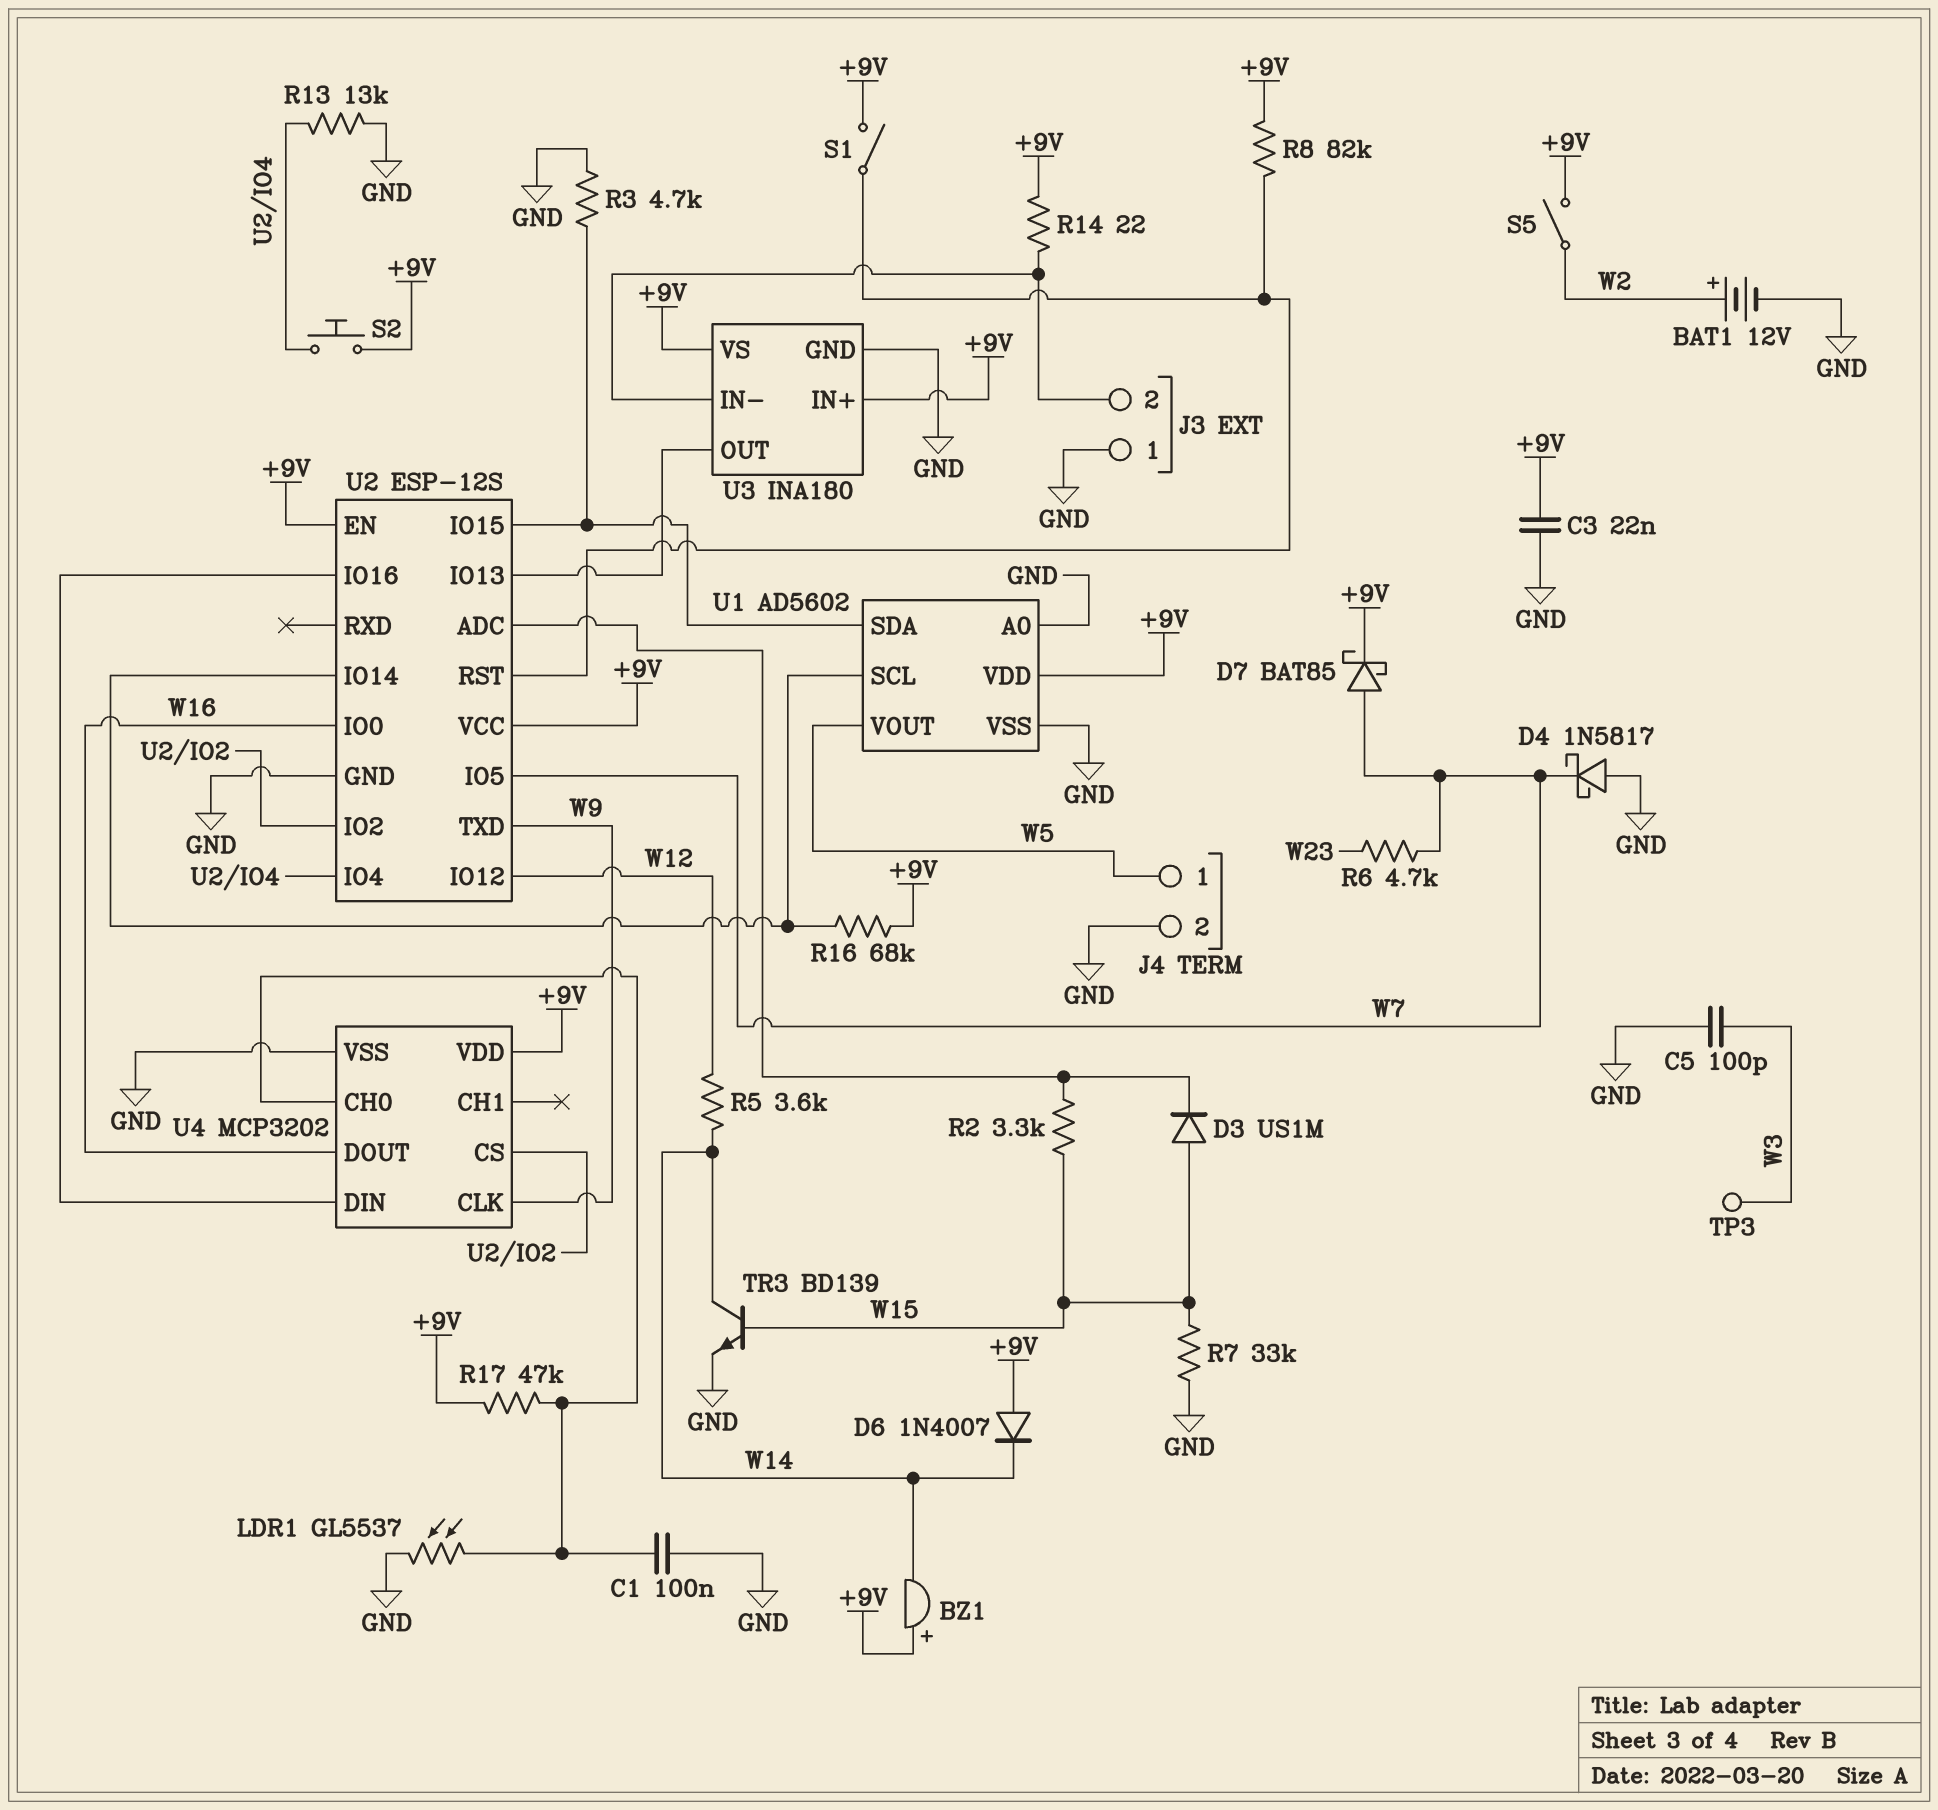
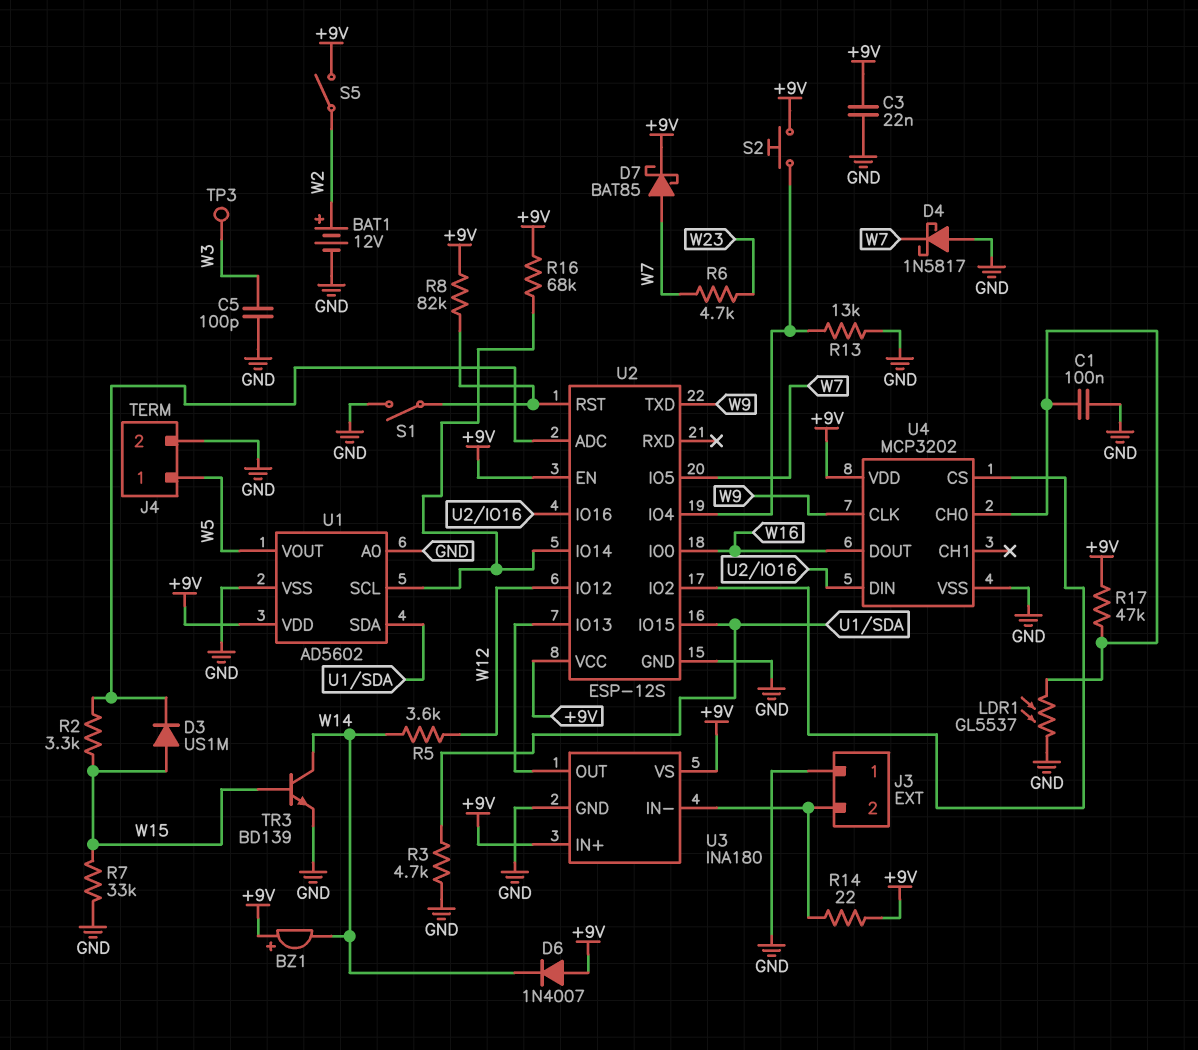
S1: switch (+9V, U2/RST) -> switch (GND, U2/RST)

